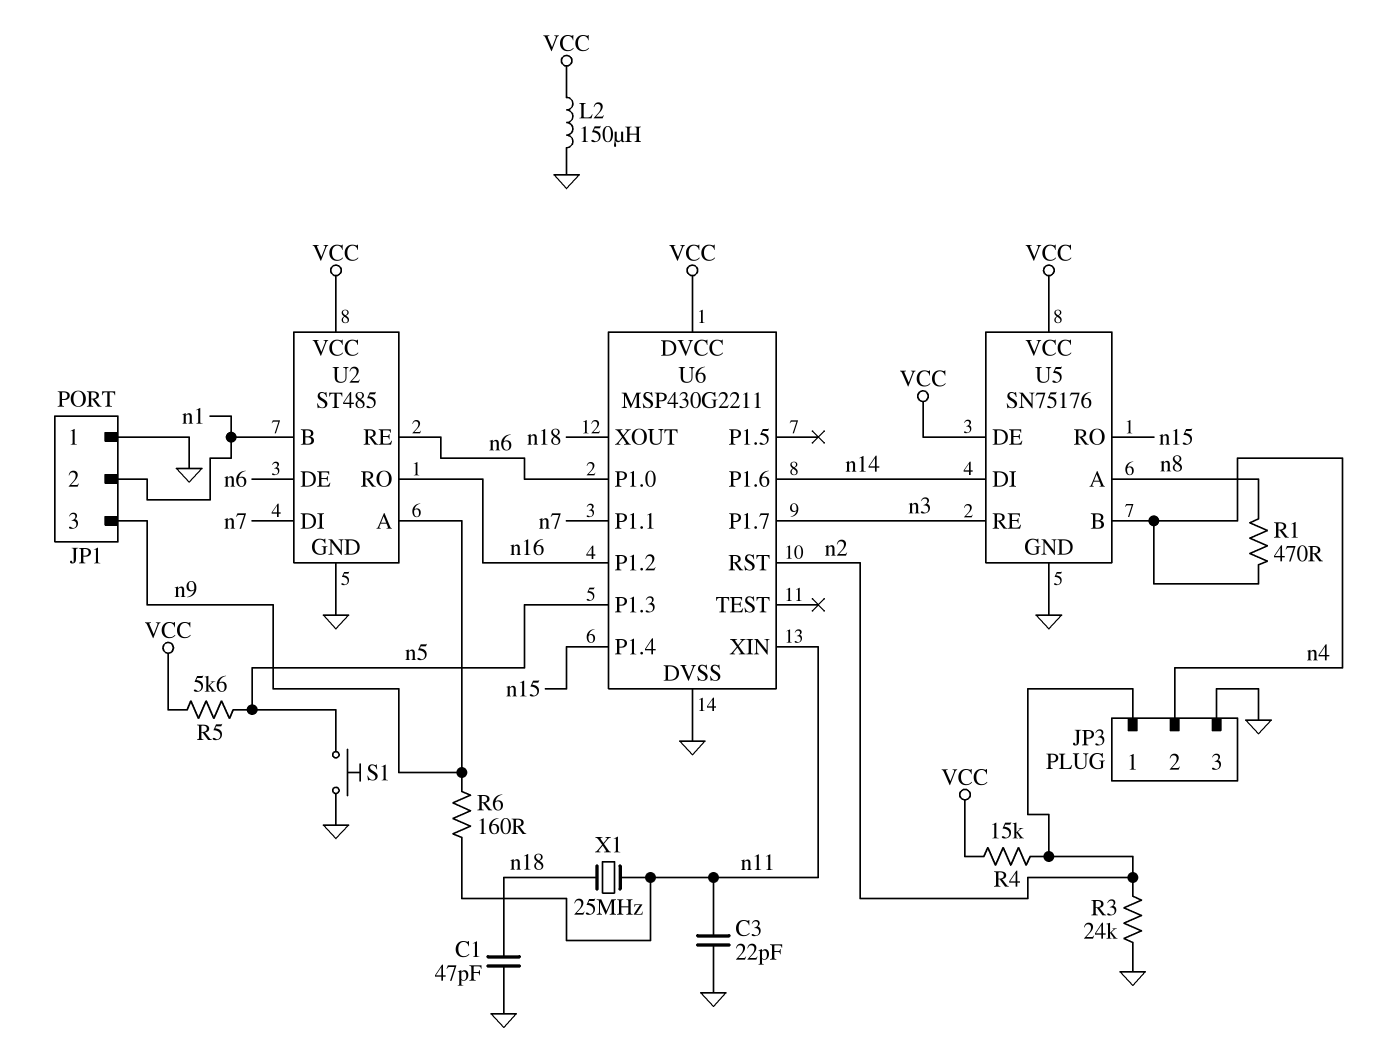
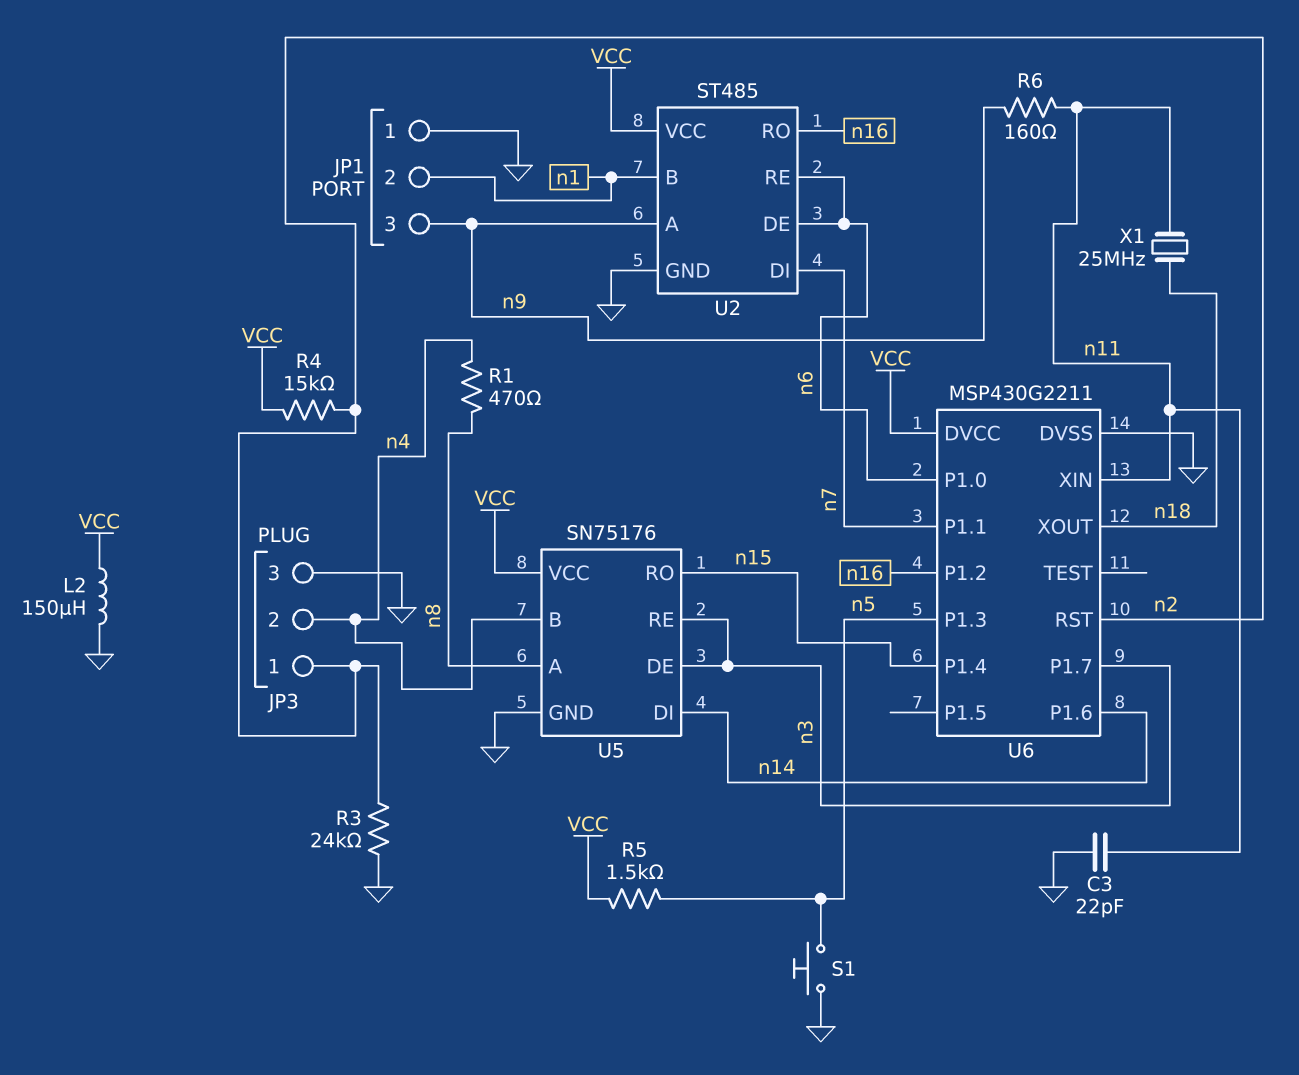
C1: 47pF (GND, n18) -> none
R5: 5.6k (VCC, n5) -> 1.5k (VCC, n5)
U5 pin DE: VCC -> n3

